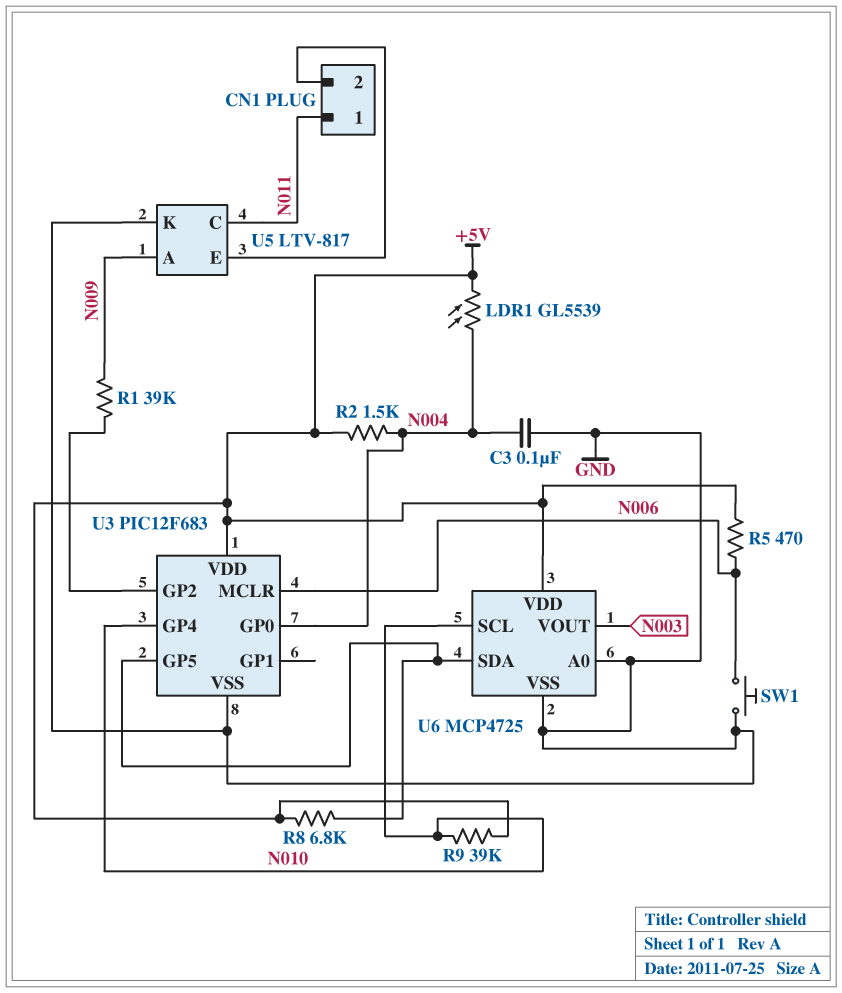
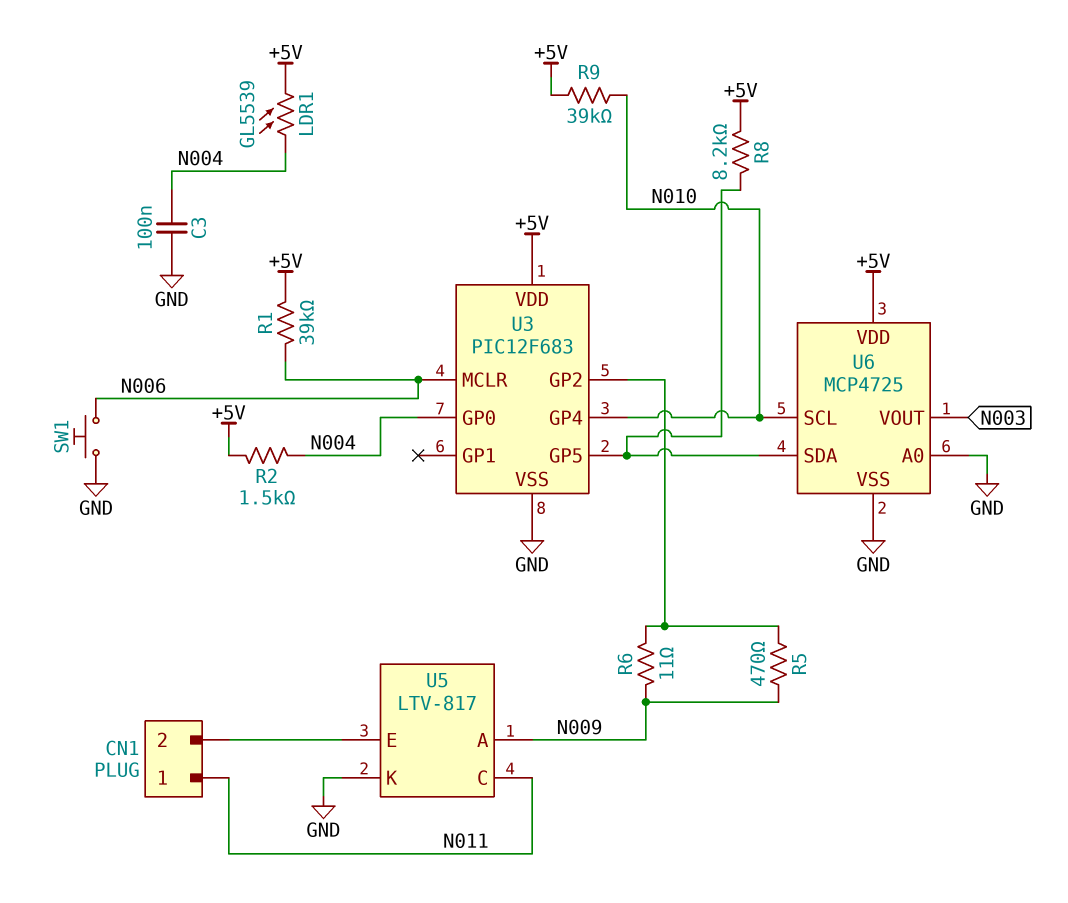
R1: 39k (N009, U3/GP2) -> 39k (+5V, N006)
R5: 470 (+5V, N006) -> 470 (N009, U3/GP2)
R6: none -> 11 (N009, U3/GP2)
R8: 6.8k (+5V, U3/GP5) -> 8.2k (+5V, U3/GP5)

